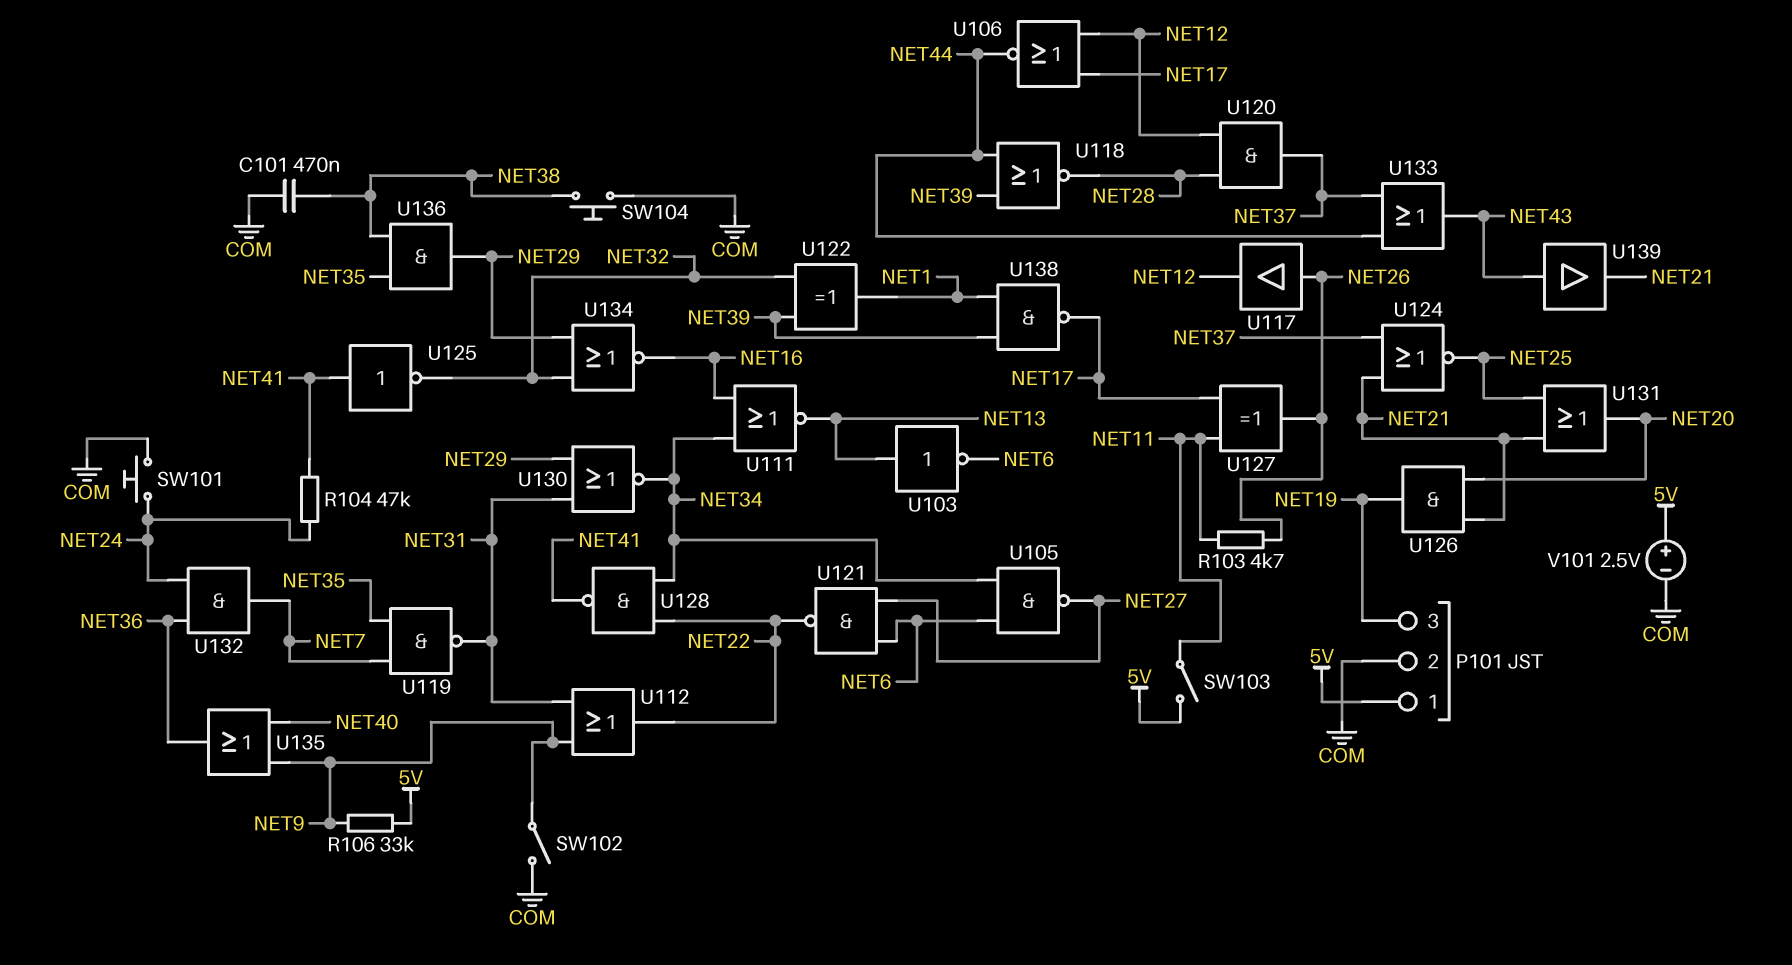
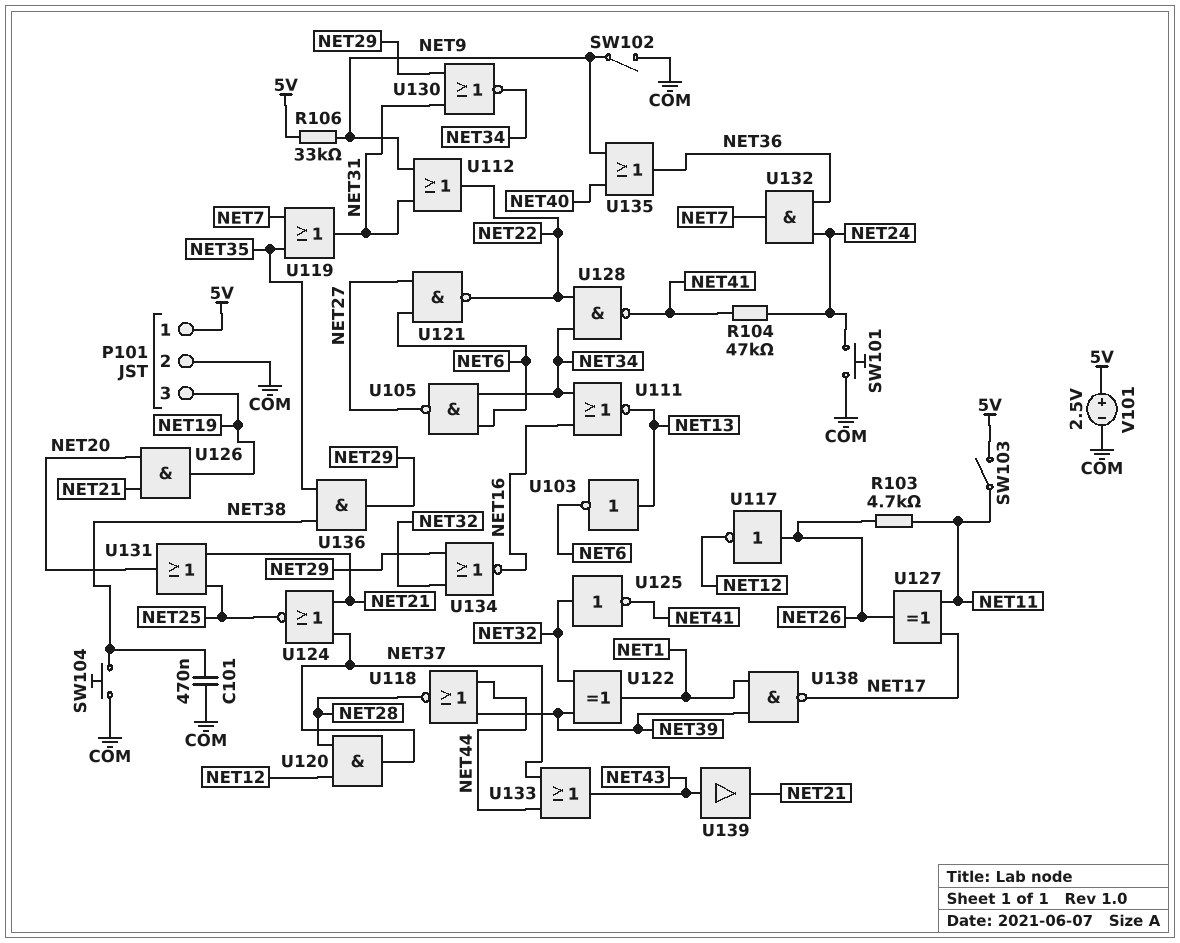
U106: NOR (in NET12, in NET17, out NET44) -> none
U117: buffer (in NET26, out NET12) -> NOT (in NET26, out NET12)
U119: NAND (in NET7, in NET35, out NET31) -> OR (in NET7, in NET35, out NET31)
U125: NOT (in NET41, out NET32) -> NOT (in NET32, out NET41)

